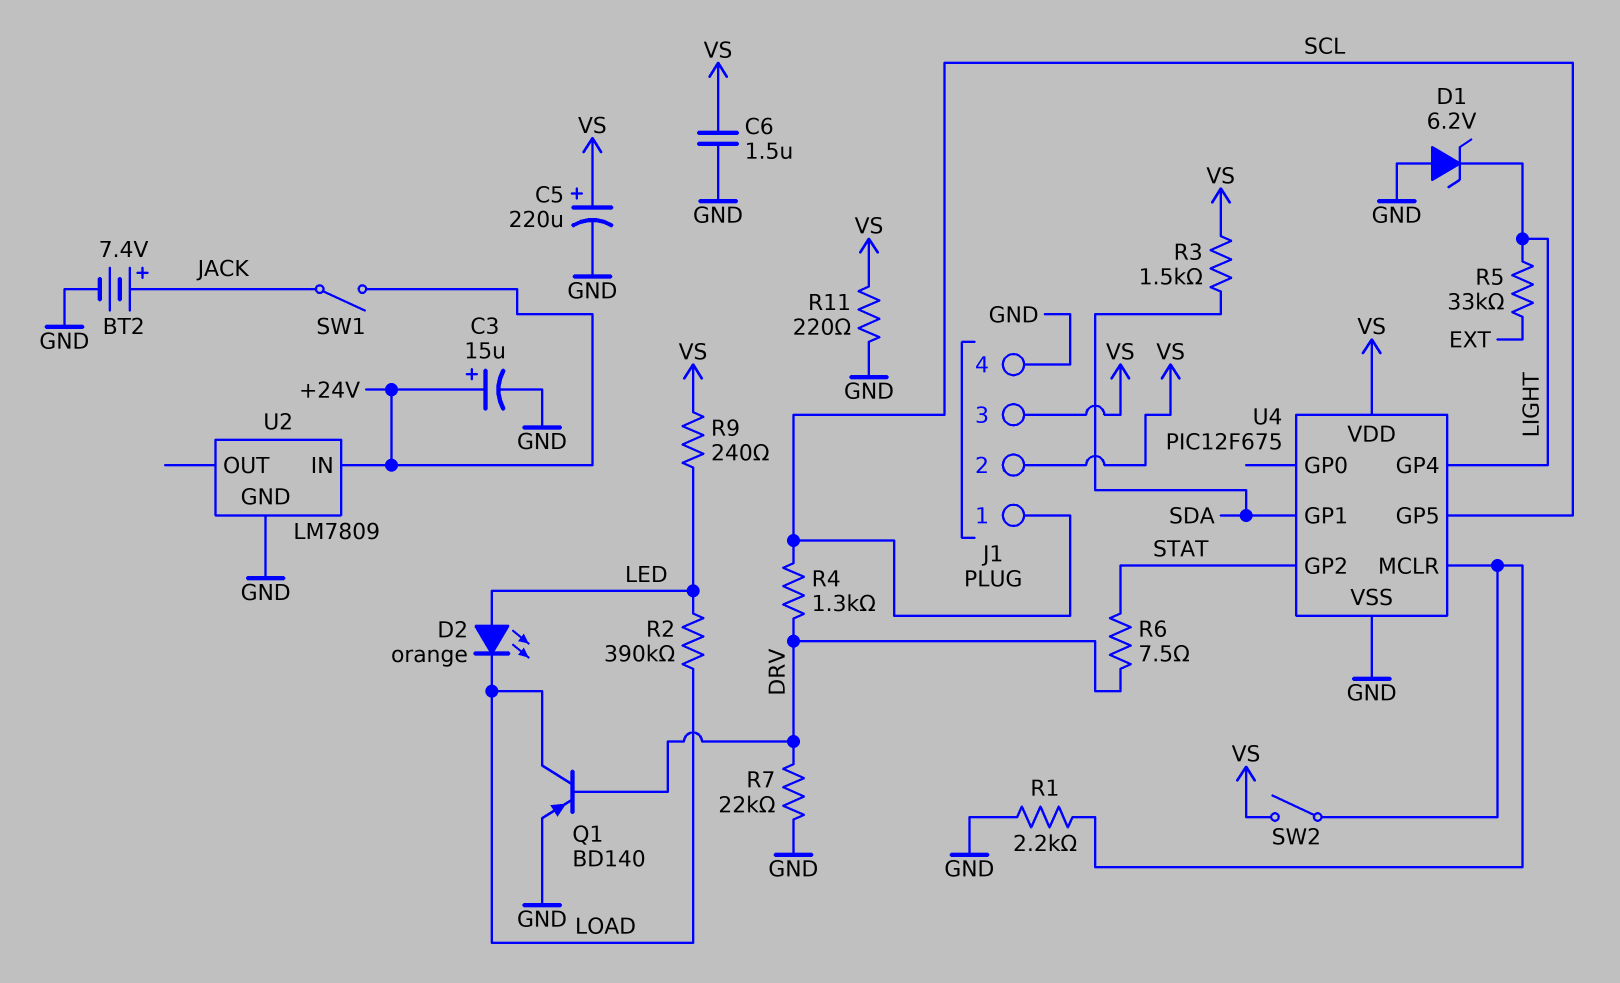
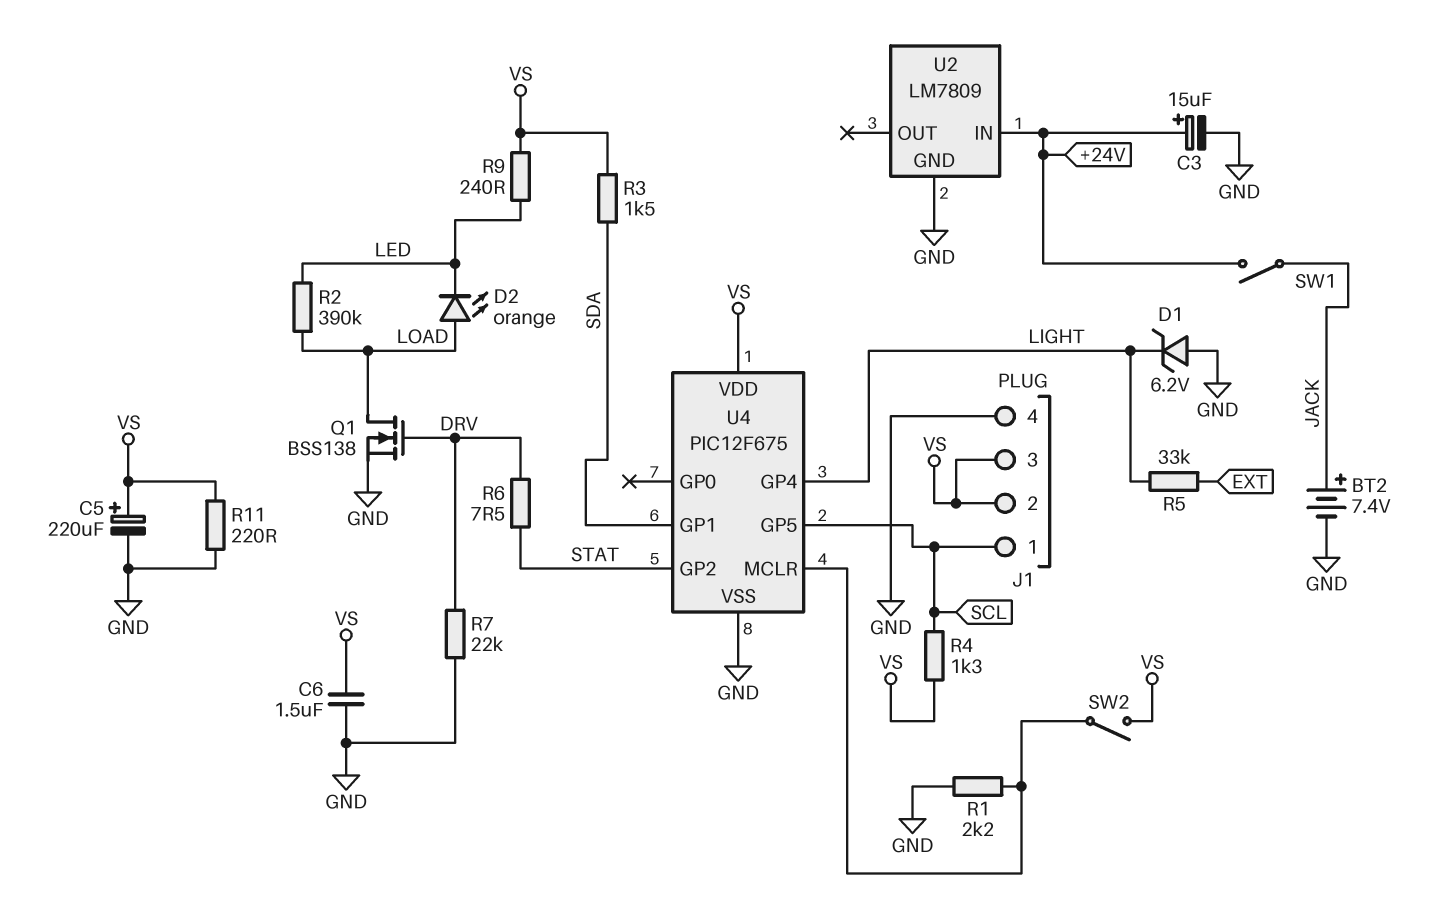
D2: LED orange (A LED, K LOAD) -> LED orange (A LOAD, K LED)
Q1: PNP BD140 (B DRV, C LOAD, E GND) -> NMOS BSS138 (G DRV, D LOAD, S GND)
R4: 1.3k (DRV, SCL) -> 1.3k (SCL, VS)

